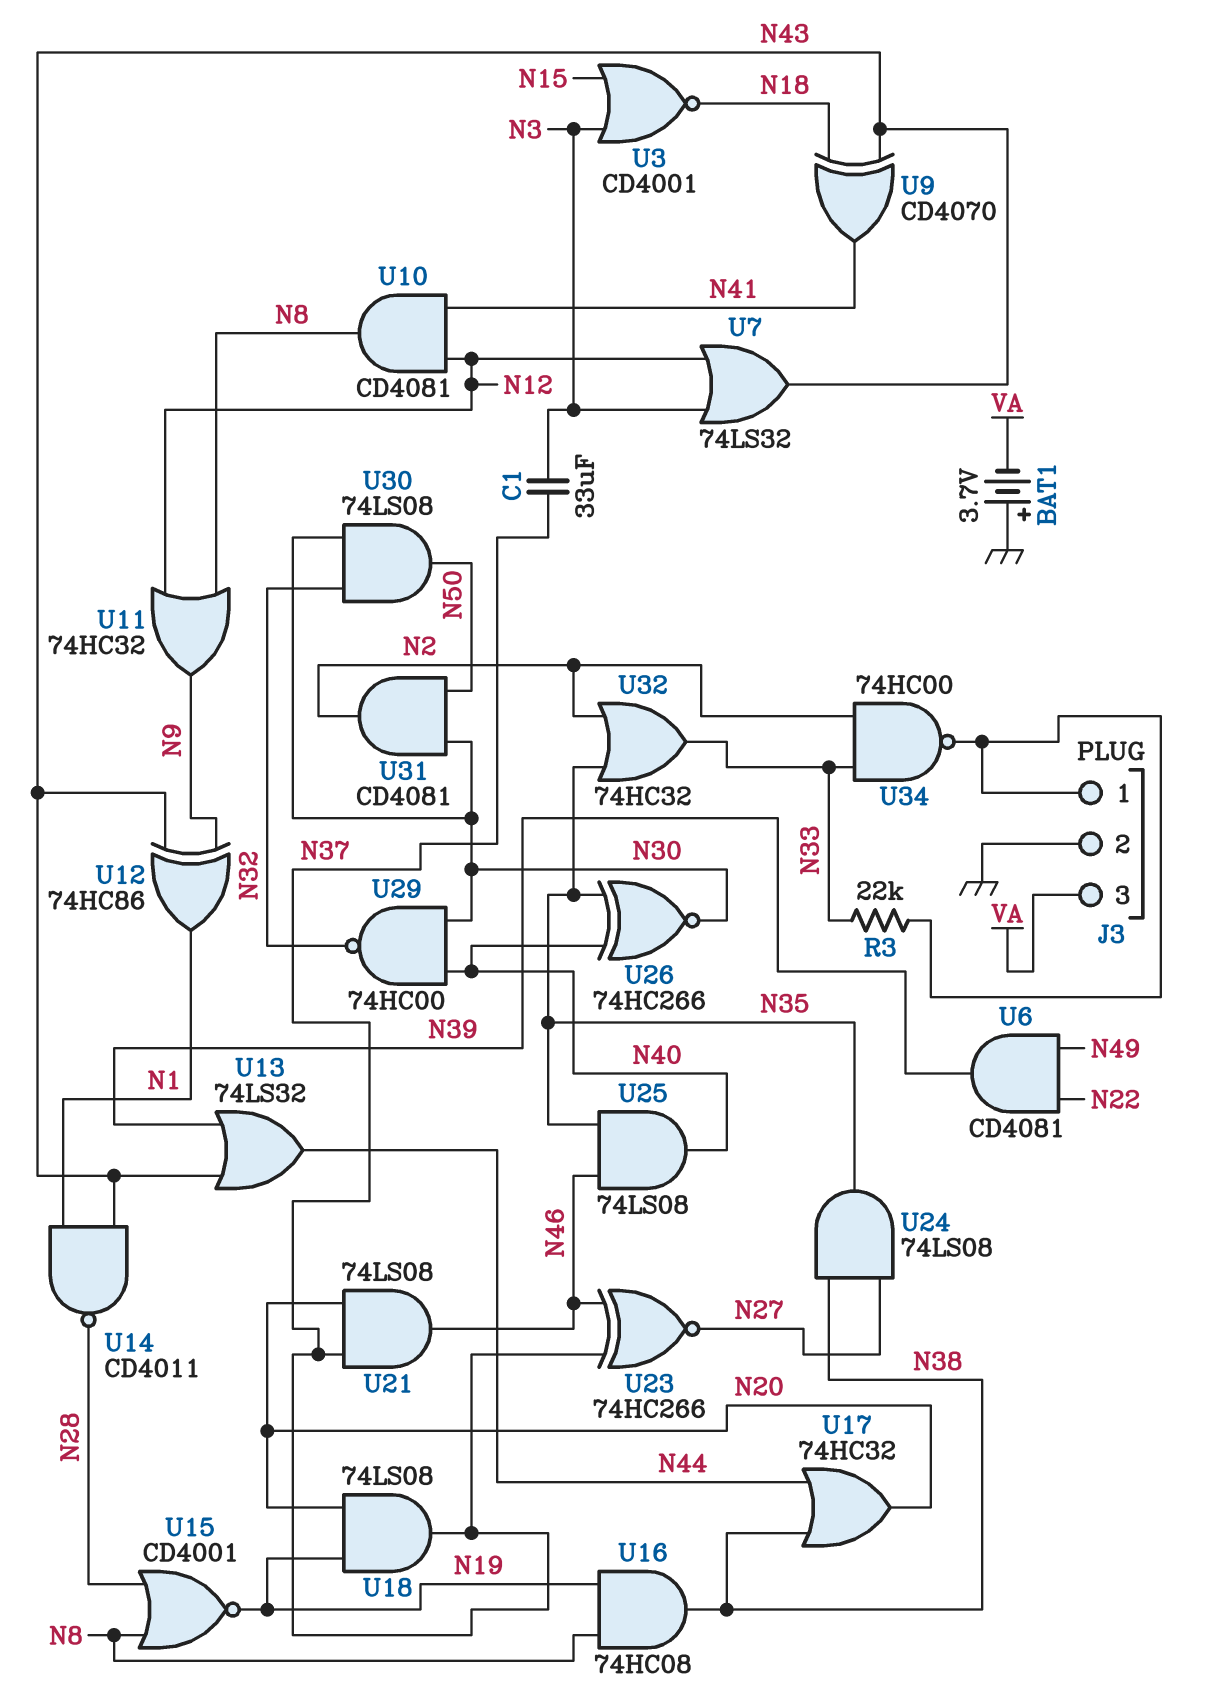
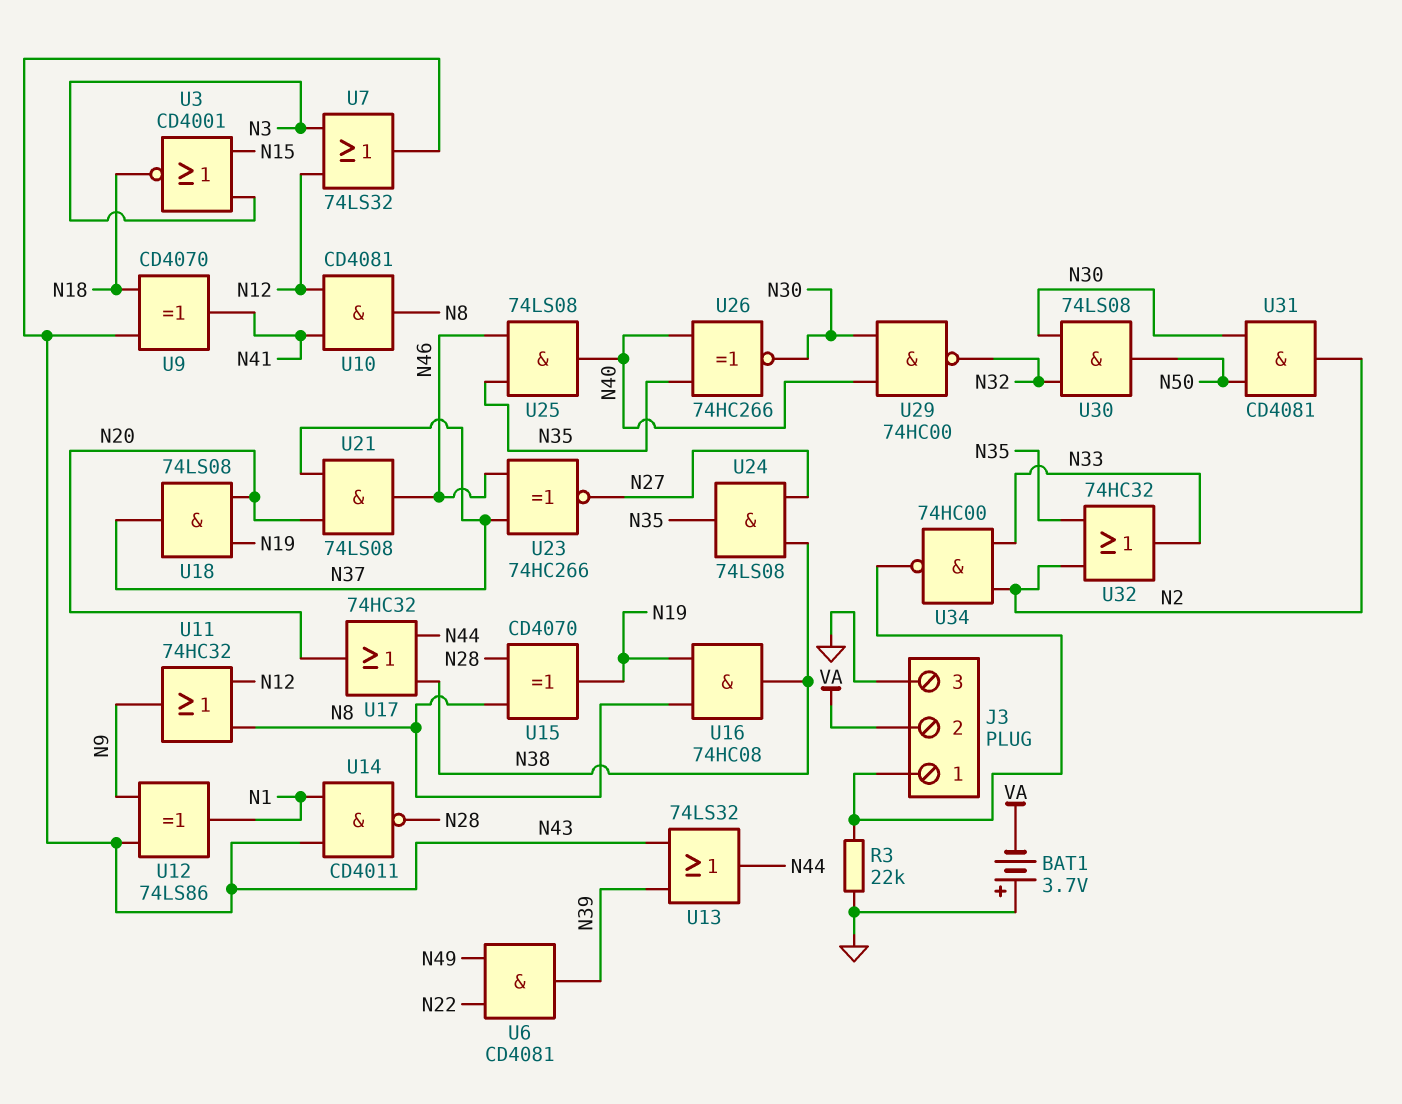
C1: 33uF (N3, N37) -> none
J3 pin 2: GND -> VA
J3 pin 3: VA -> GND
R3: 22k (J3/1, N33) -> 22k (GND, J3/1)
U12: XOR 74HC86 (in N9, in N43, out N1) -> XOR 74LS86 (in N9, in N43, out N1)
U15: NOR CD4001 (in N8, in N28, out N19) -> XOR CD4070 (in N8, in N28, out N19)

